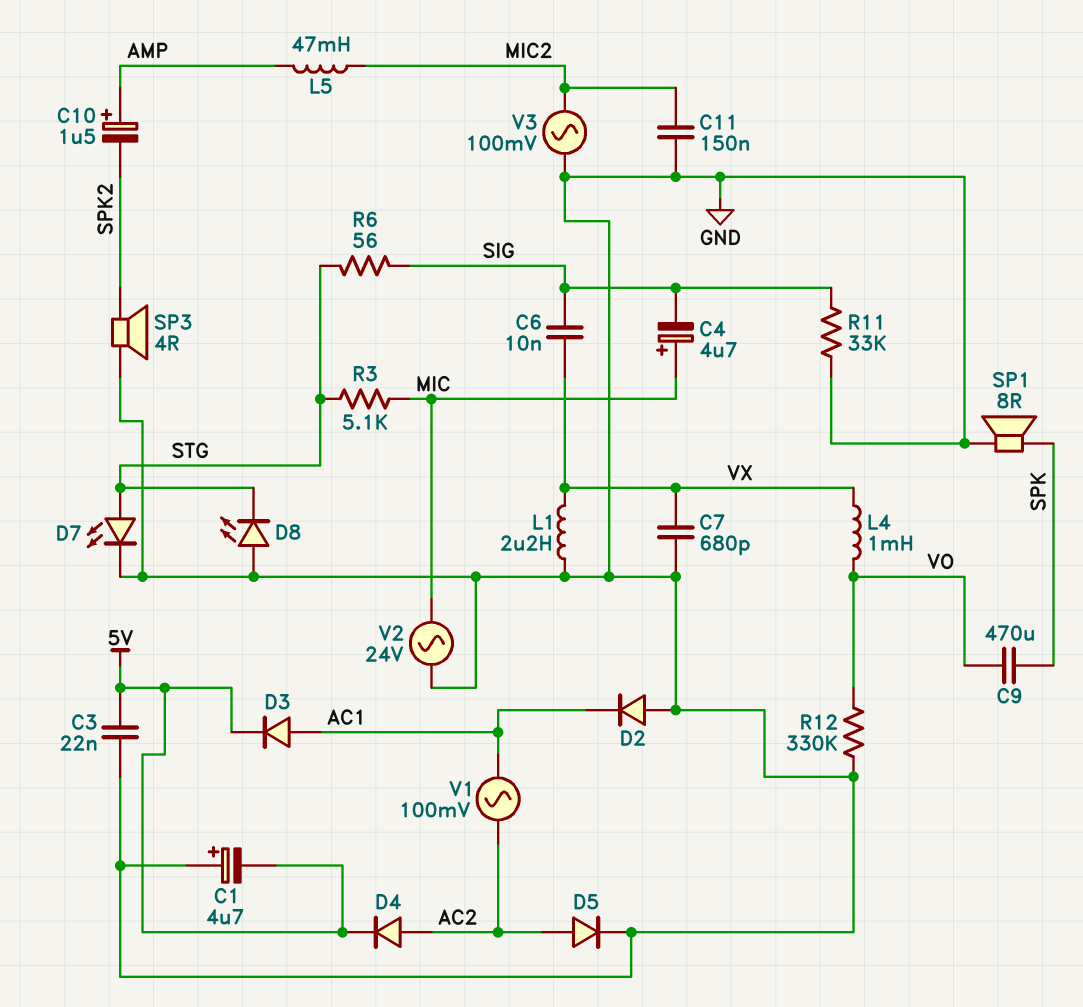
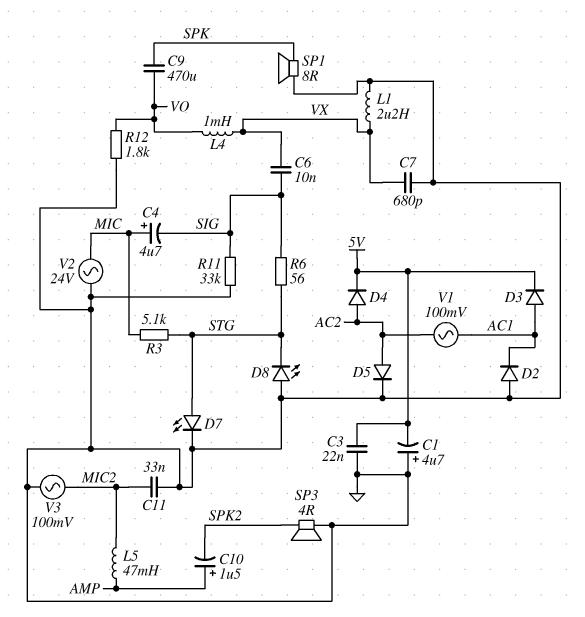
C11: 150nF (GND, MIC2) -> 33nF (GND, MIC2)
R12: 330k (GND, VO) -> 1.8k (GND, VO)

